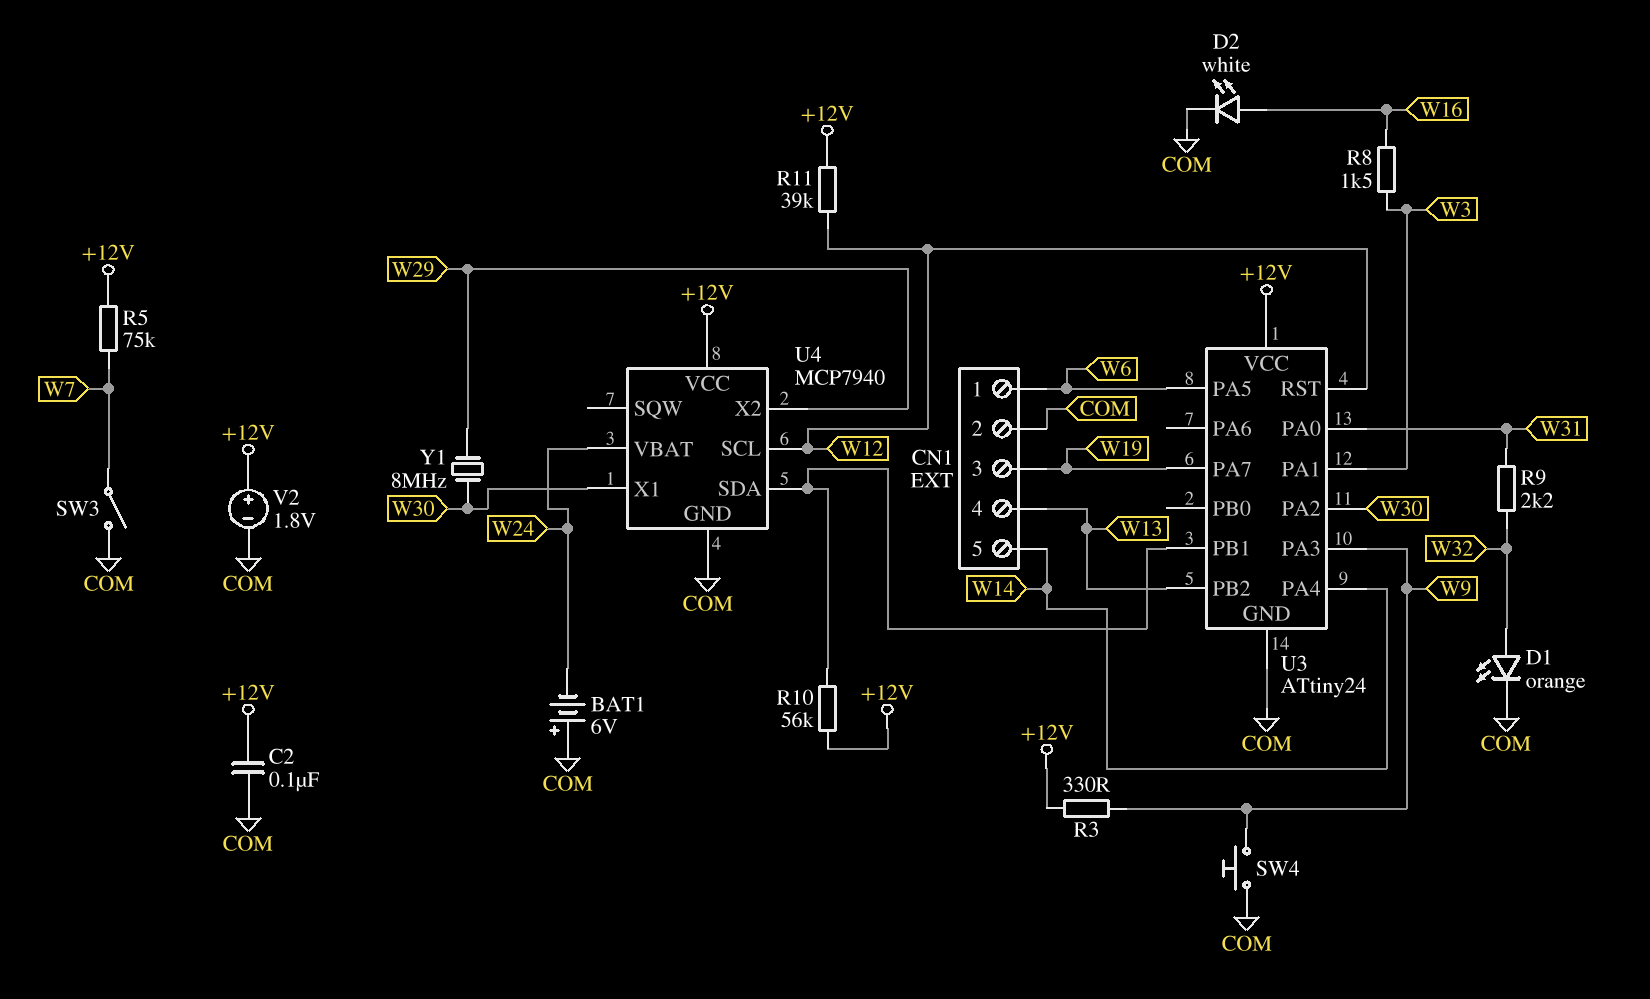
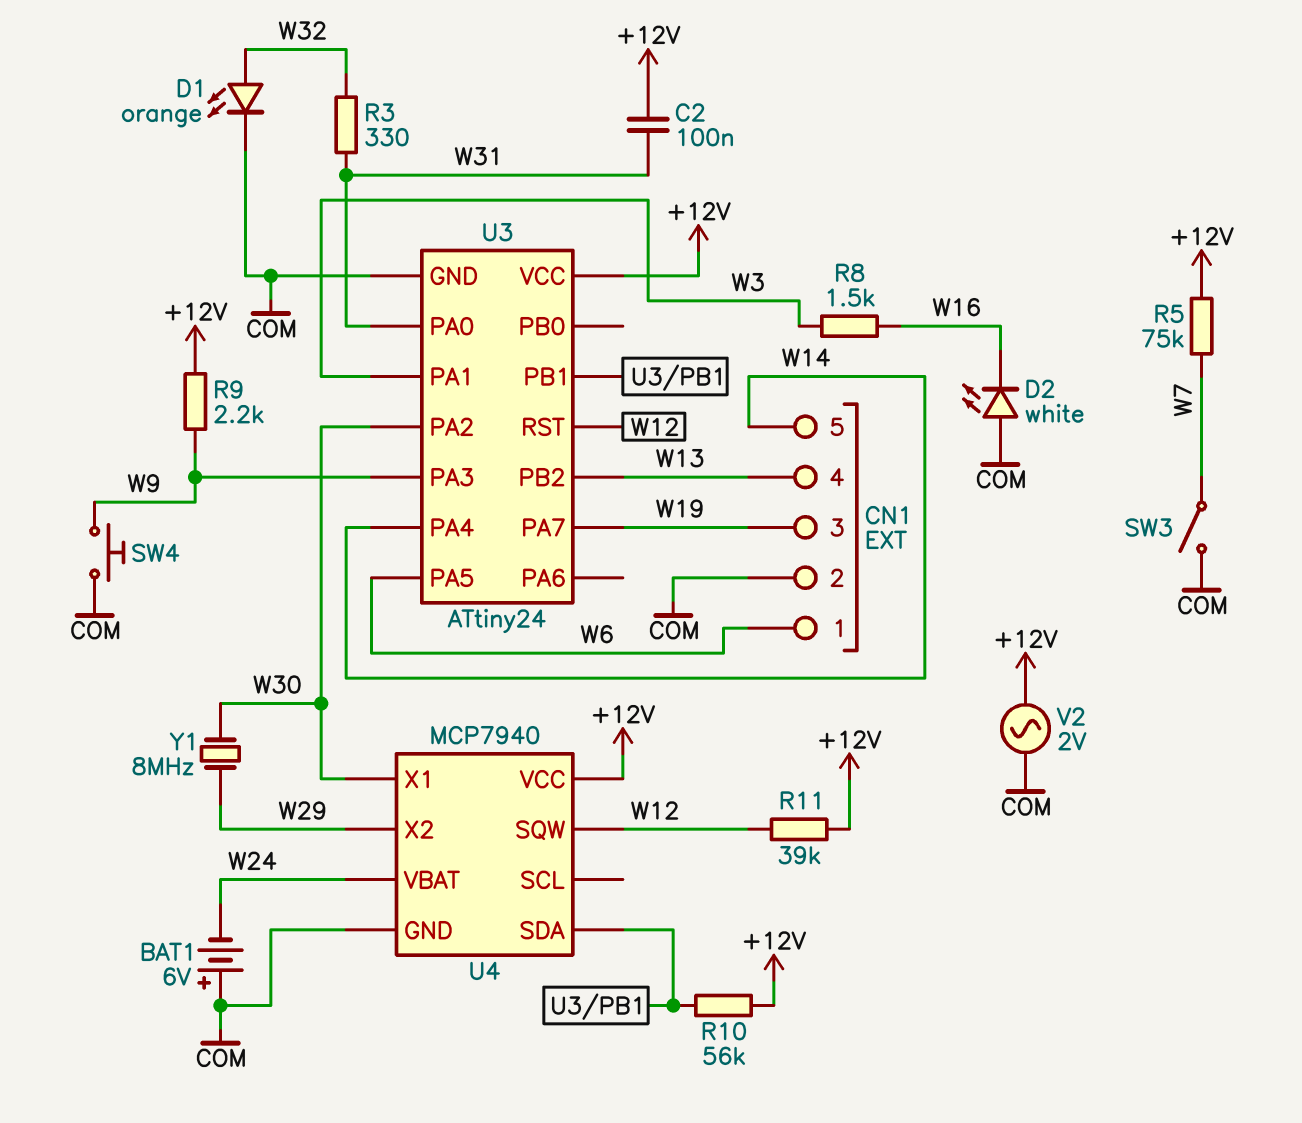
C2: 100nF (+12V, COM) -> 100nF (+12V, W31)
D2: LED white (A W16, K COM) -> LED white (A COM, K W16)
R3: 330 (+12V, W9) -> 330 (W31, W32)
R9: 2.2k (W31, W32) -> 2.2k (+12V, W9)
U4 pin SCL: W12 -> none
U4 pin SQW: none -> W12
V2: 1.8V (plus +12V, minus COM) -> AC 2V (+12V, COM)

